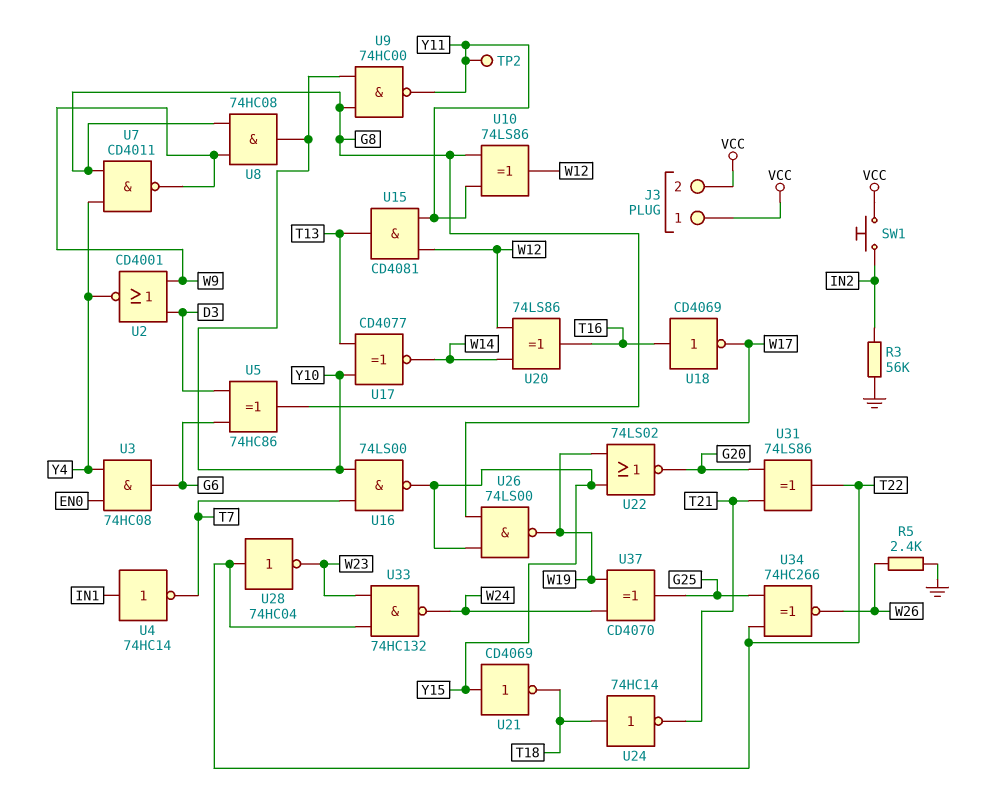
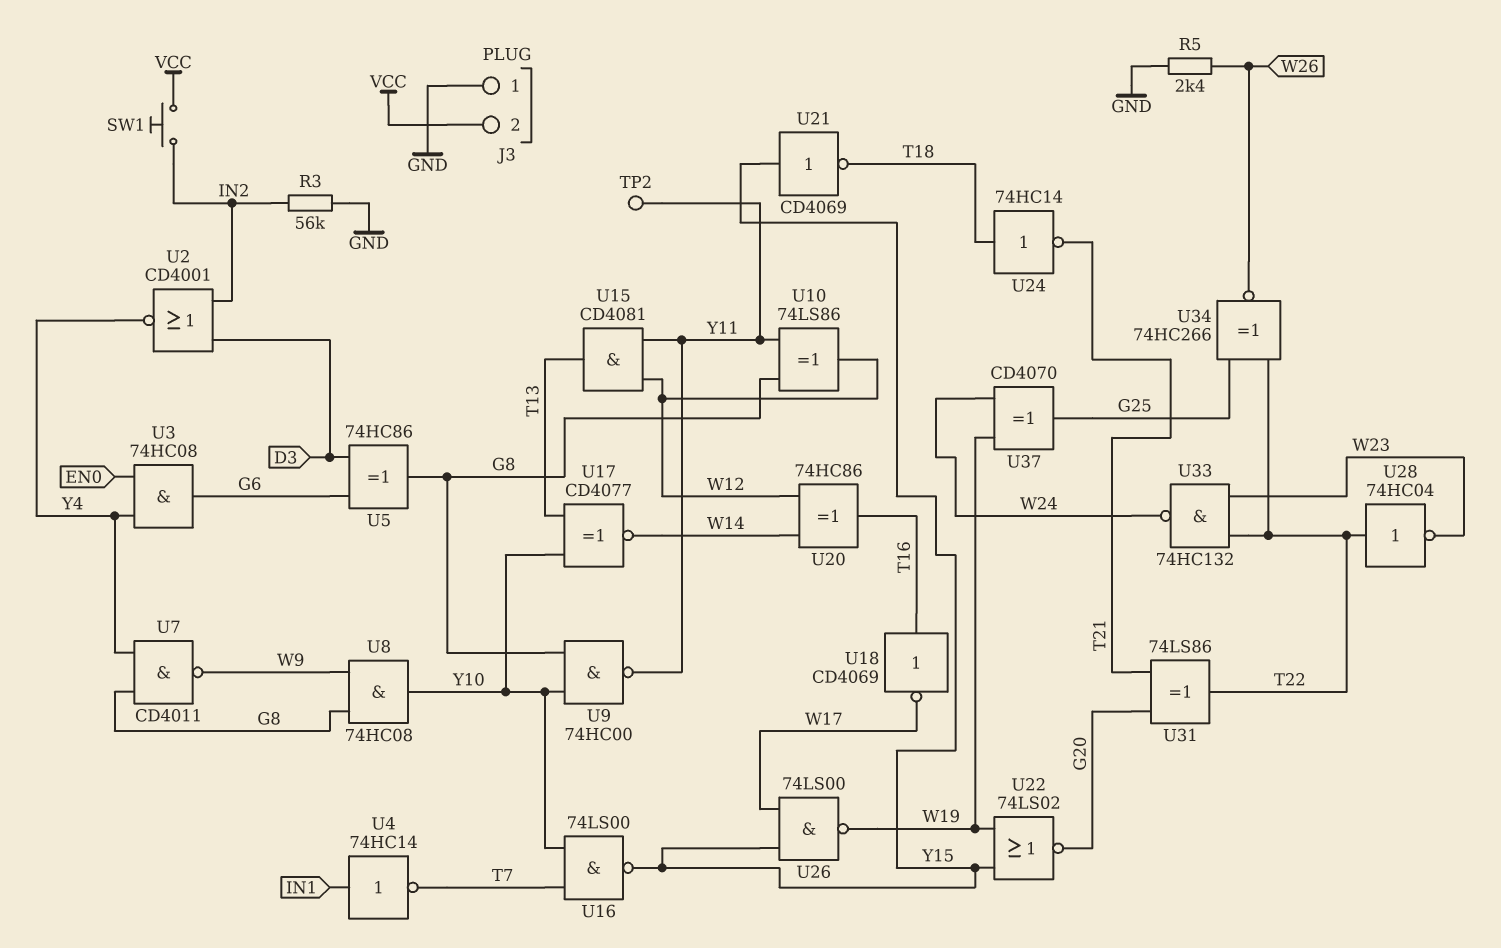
J3 pin 1: VCC -> GND
U2: NOR CD4001 (in D3, in W9, out Y4) -> NOR CD4001 (in D3, in IN2, out Y4)
U20: XOR 74LS86 (in W12, in W14, out T16) -> XOR 74HC86 (in W12, in W14, out T16)

